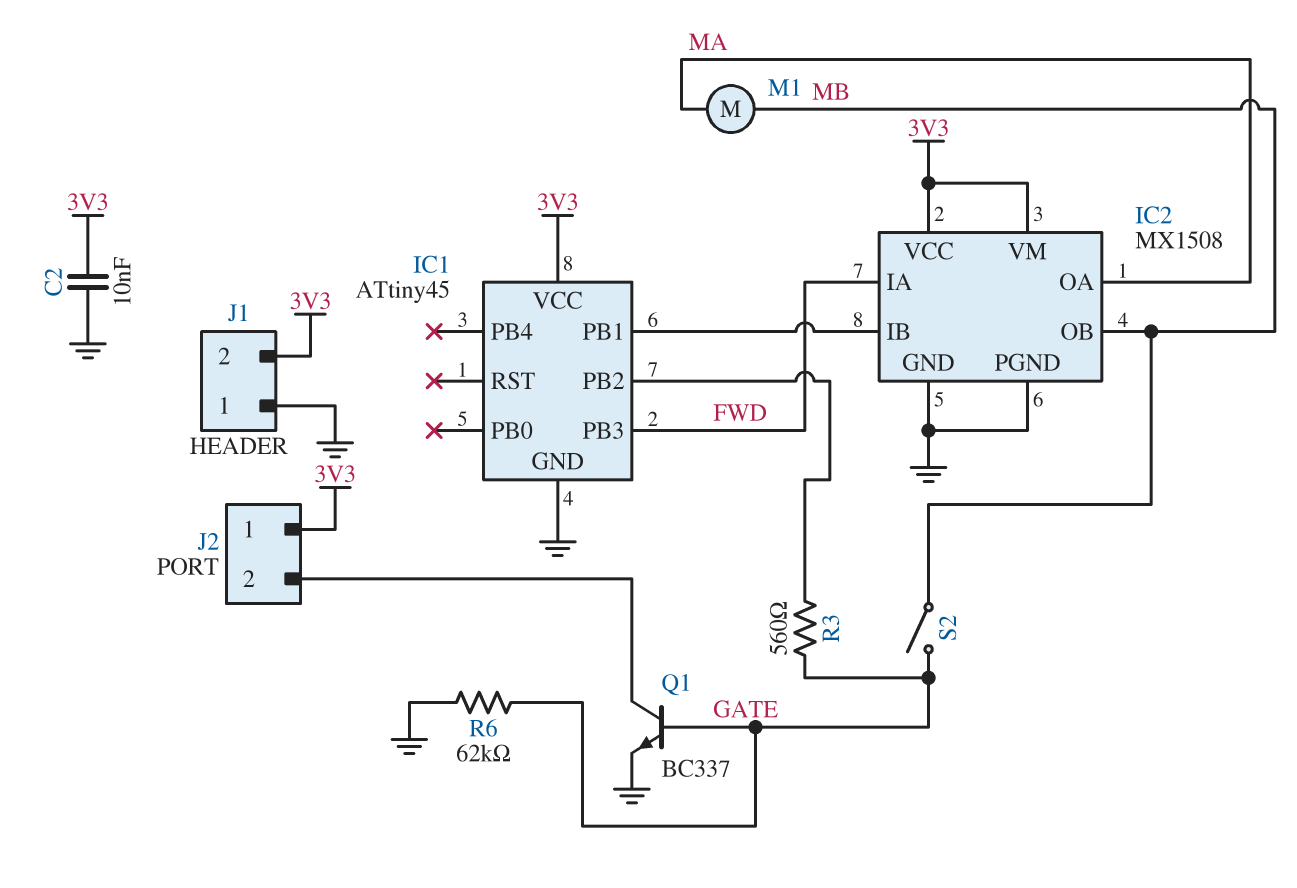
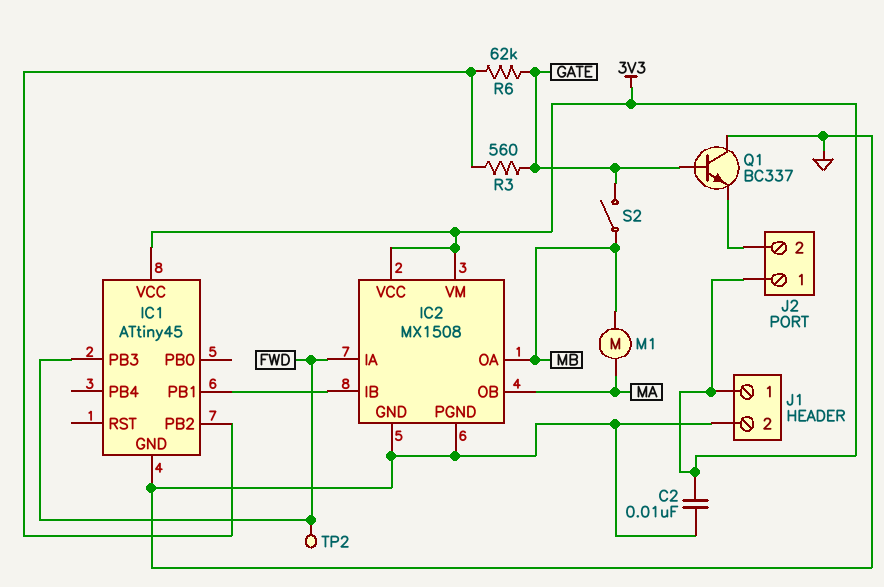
IC2 pin OA: MA -> MB
IC2 pin OB: MB -> MA
J1 pin 1: GND -> 3V3
J1 pin 2: 3V3 -> GND
Q1: NPN BC337 (B GATE, C J2/2, E GND) -> NPN BC337 (B GATE, C GND, E J2/2)
R6: 62k (GATE, GND) -> 62k (GATE, IC1/PB2)
TP2: none -> test point (FWD)

